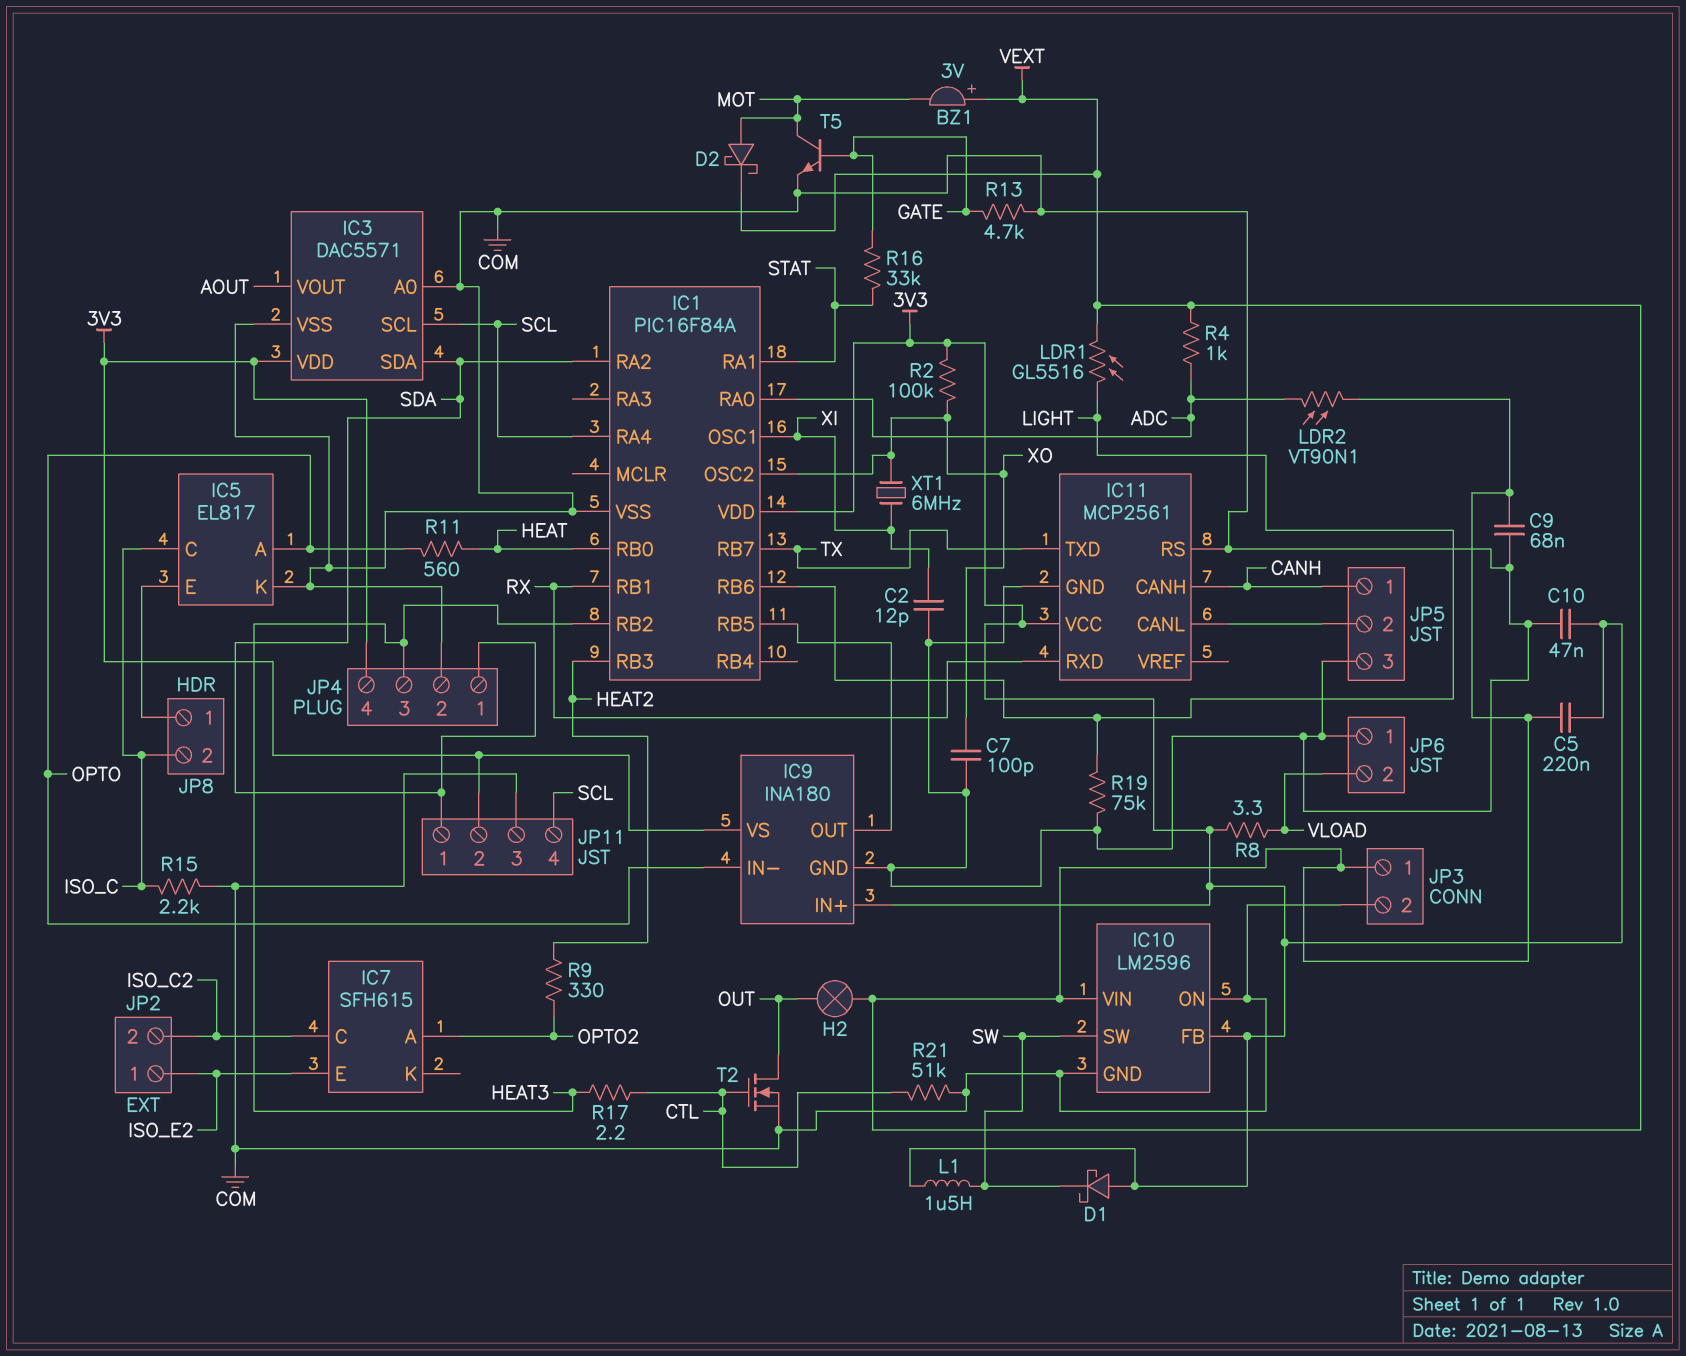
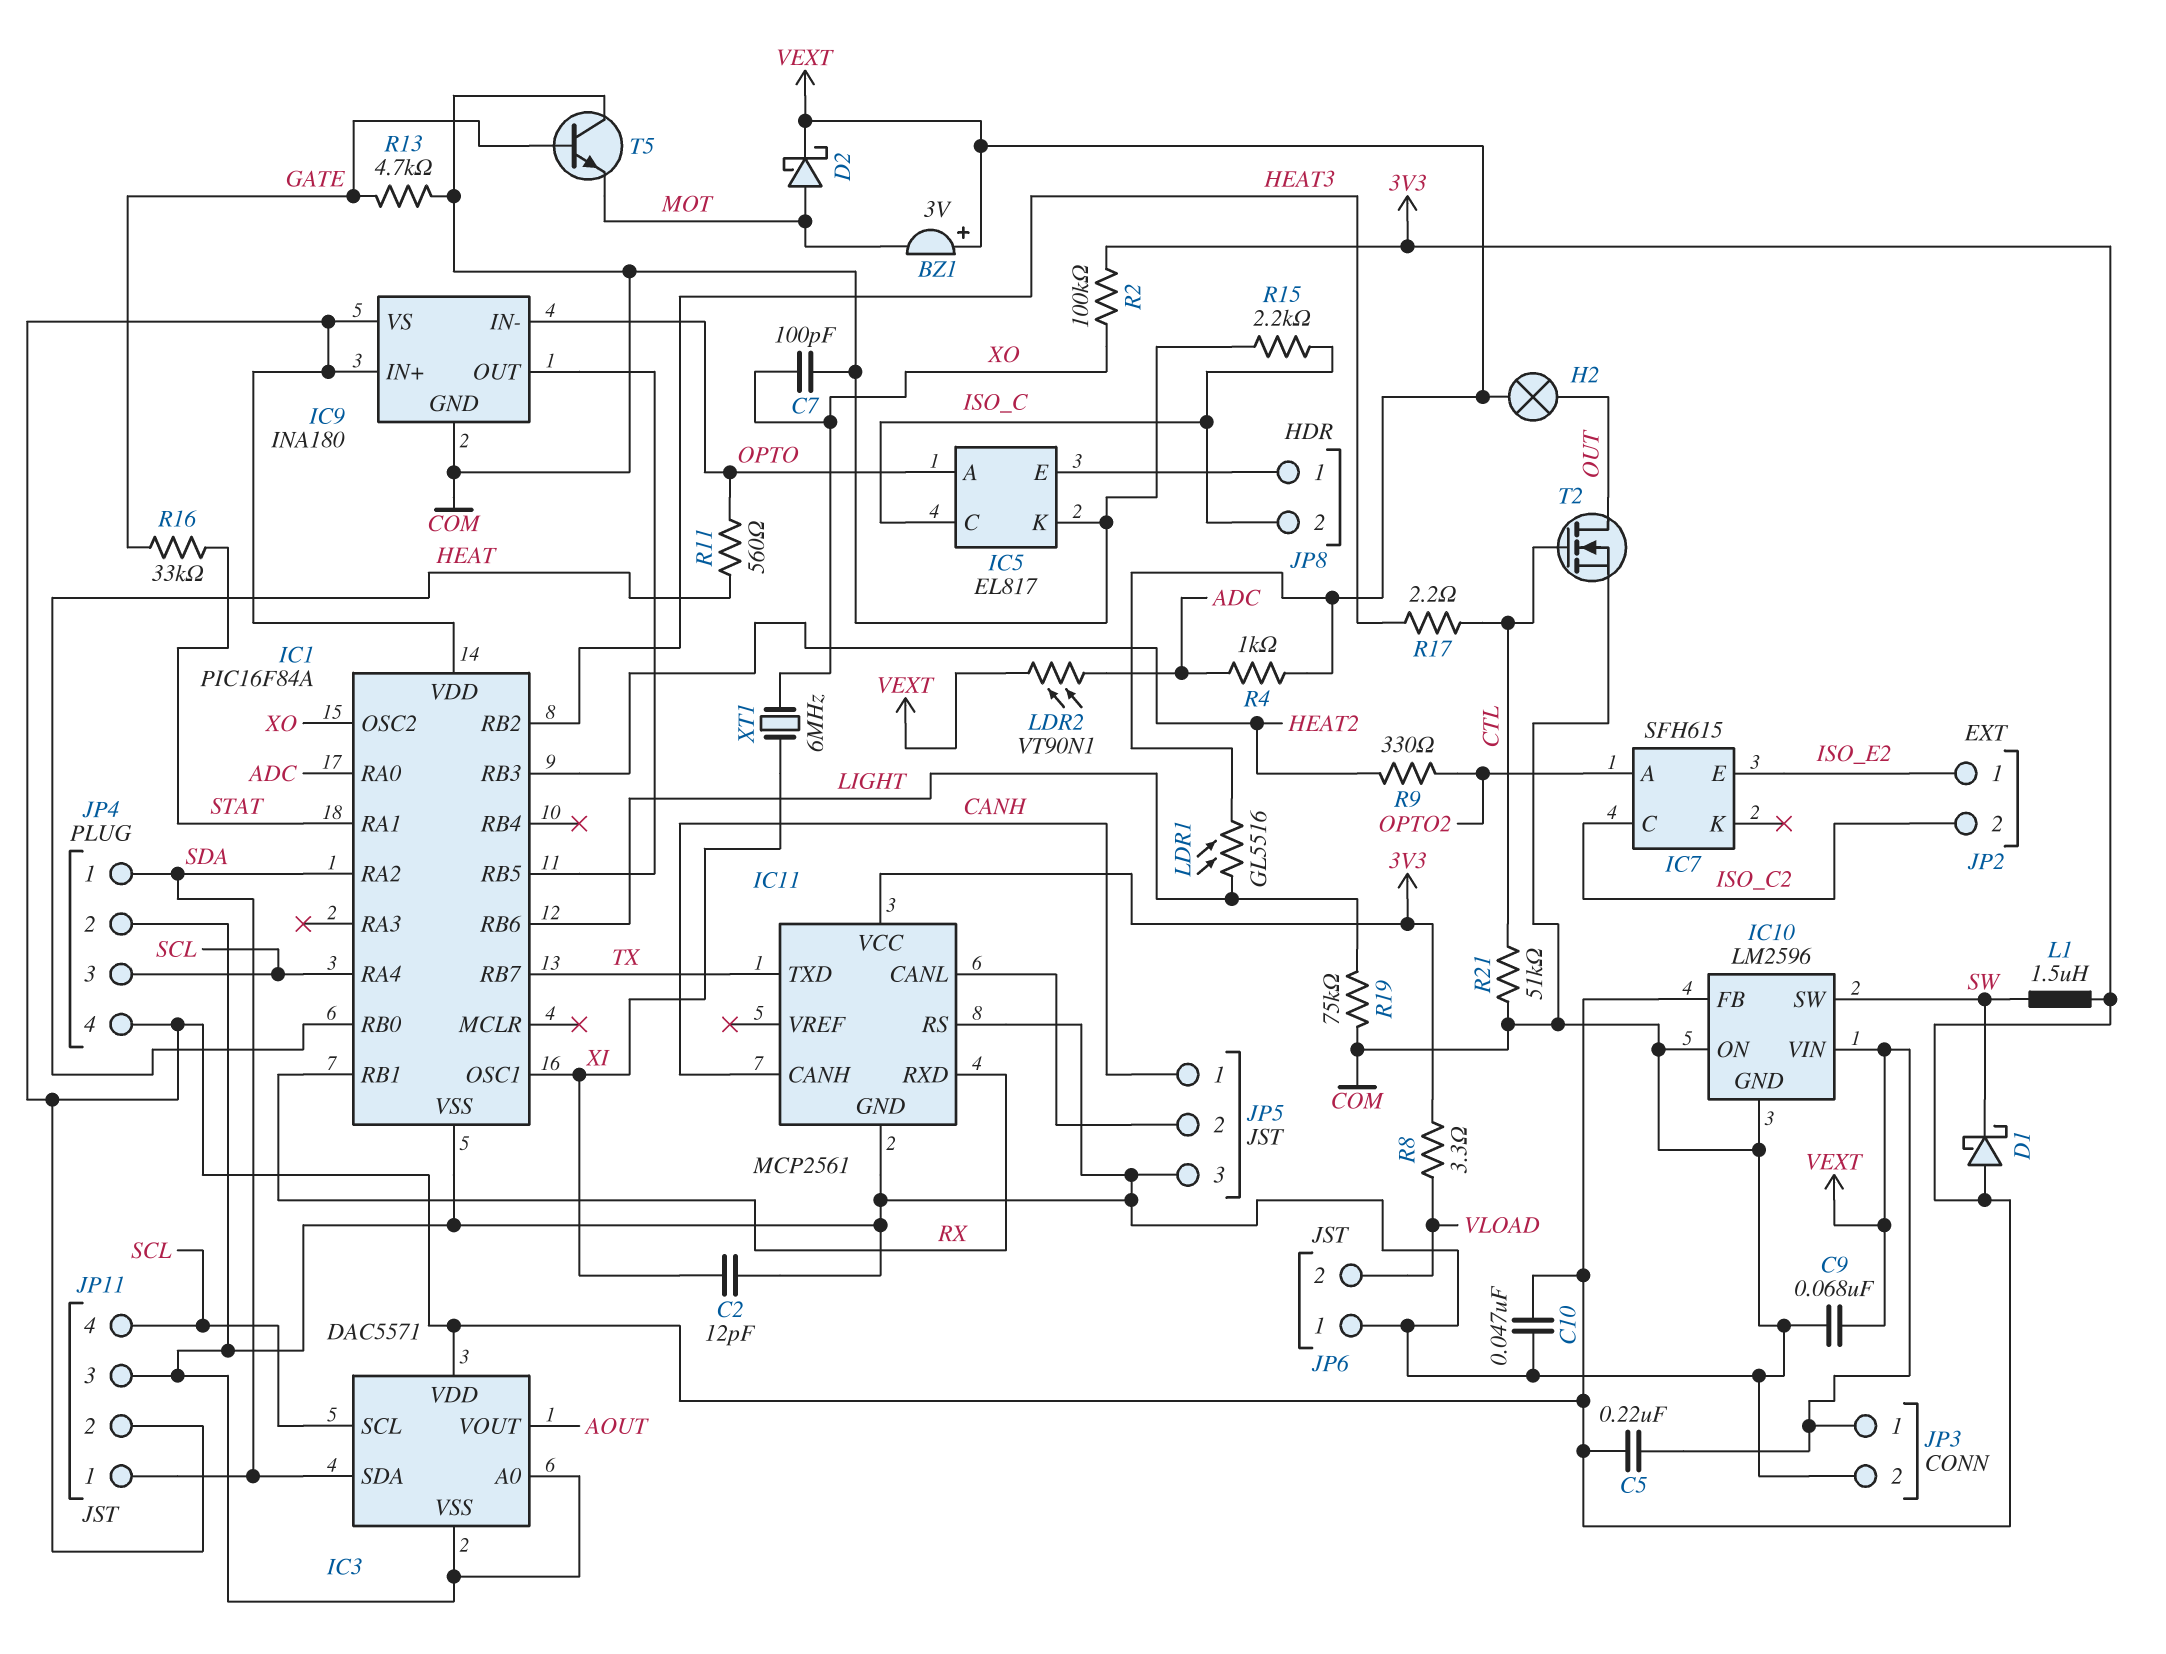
JP4 pin 3: HEAT3 -> SCL
T5: NPN (B GATE, C MOT, E COM) -> NPN (B GATE, C COM, E MOT)

